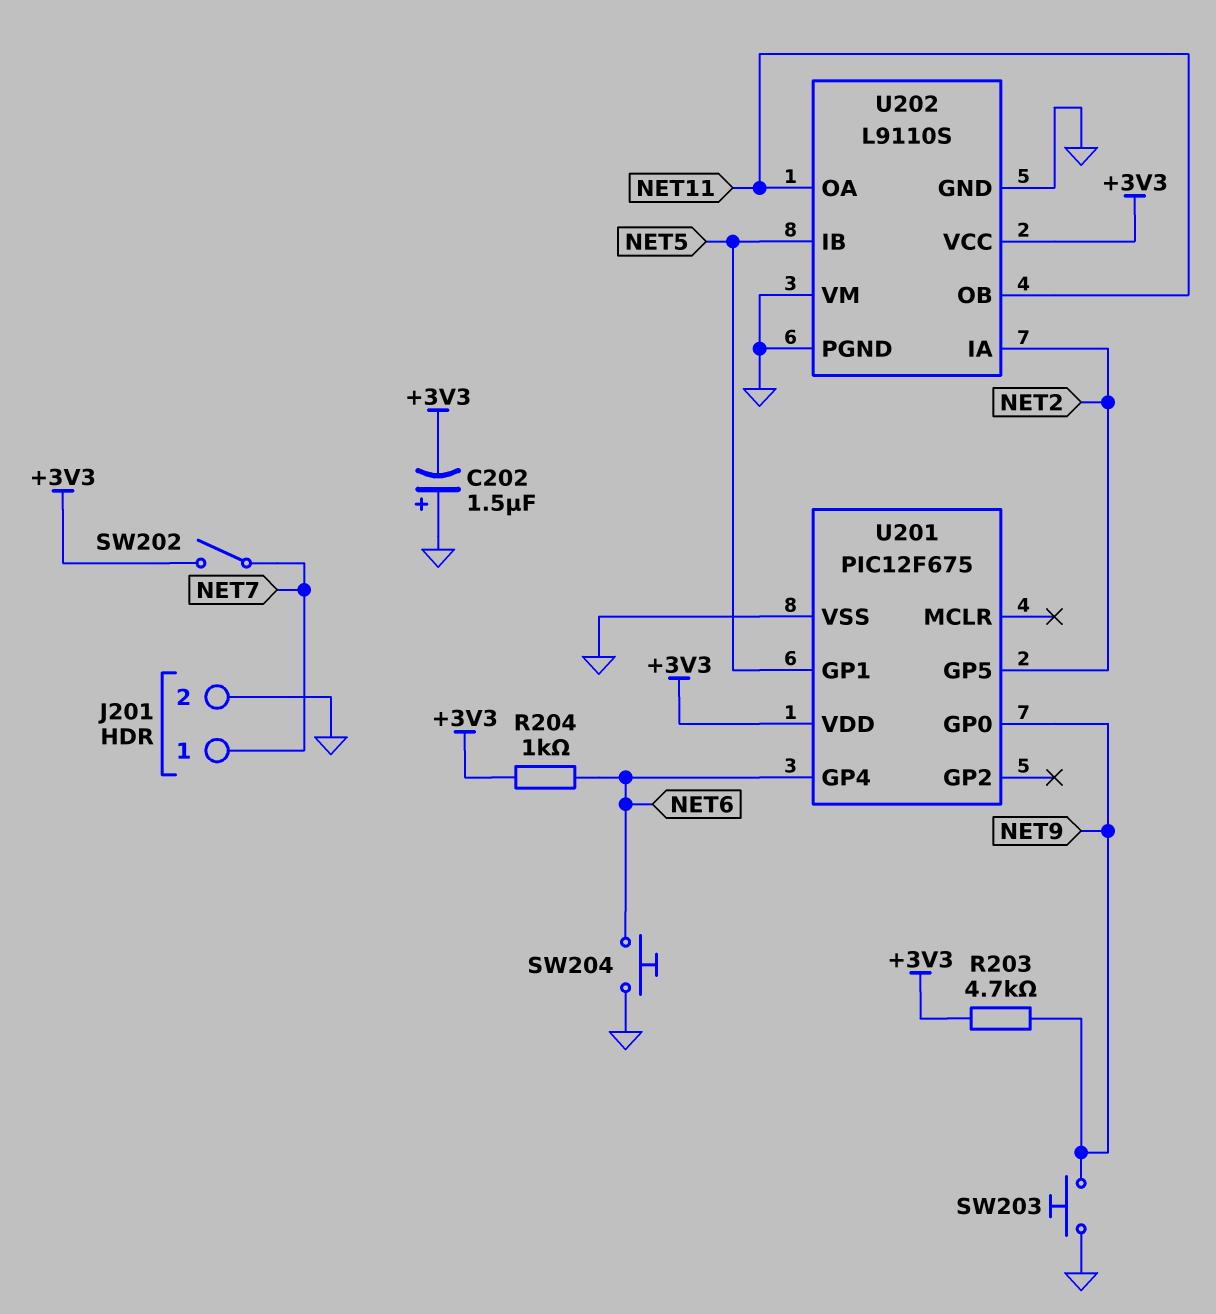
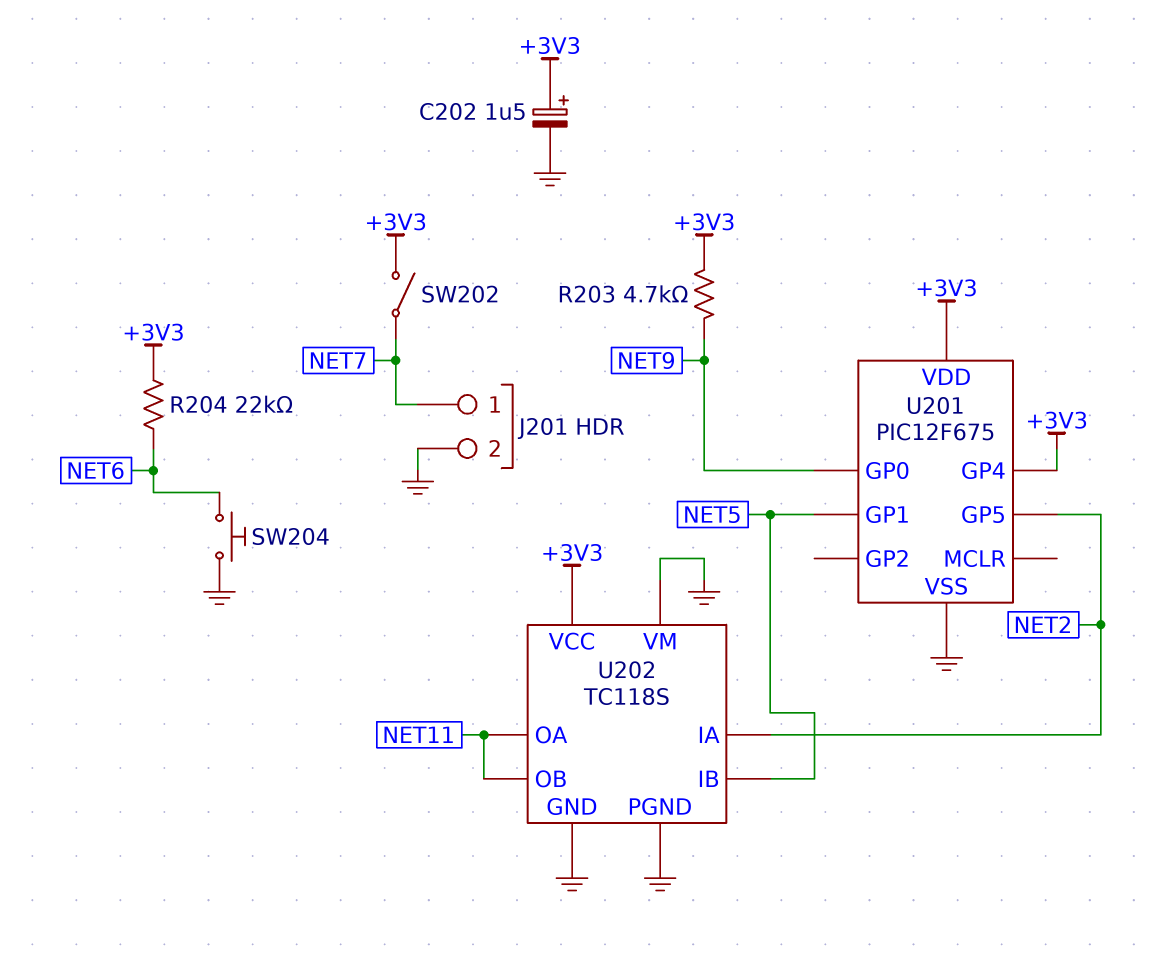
C202: 1.5uF (plus GND, minus +3V3) -> 1.5uF (plus +3V3, minus GND)
R204: 1k (+3V3, NET6) -> 22k (+3V3, NET6)
SW203: button (GND, NET9) -> none
U201 pin GP4: NET6 -> +3V3
U202: L9110S -> TC118S

